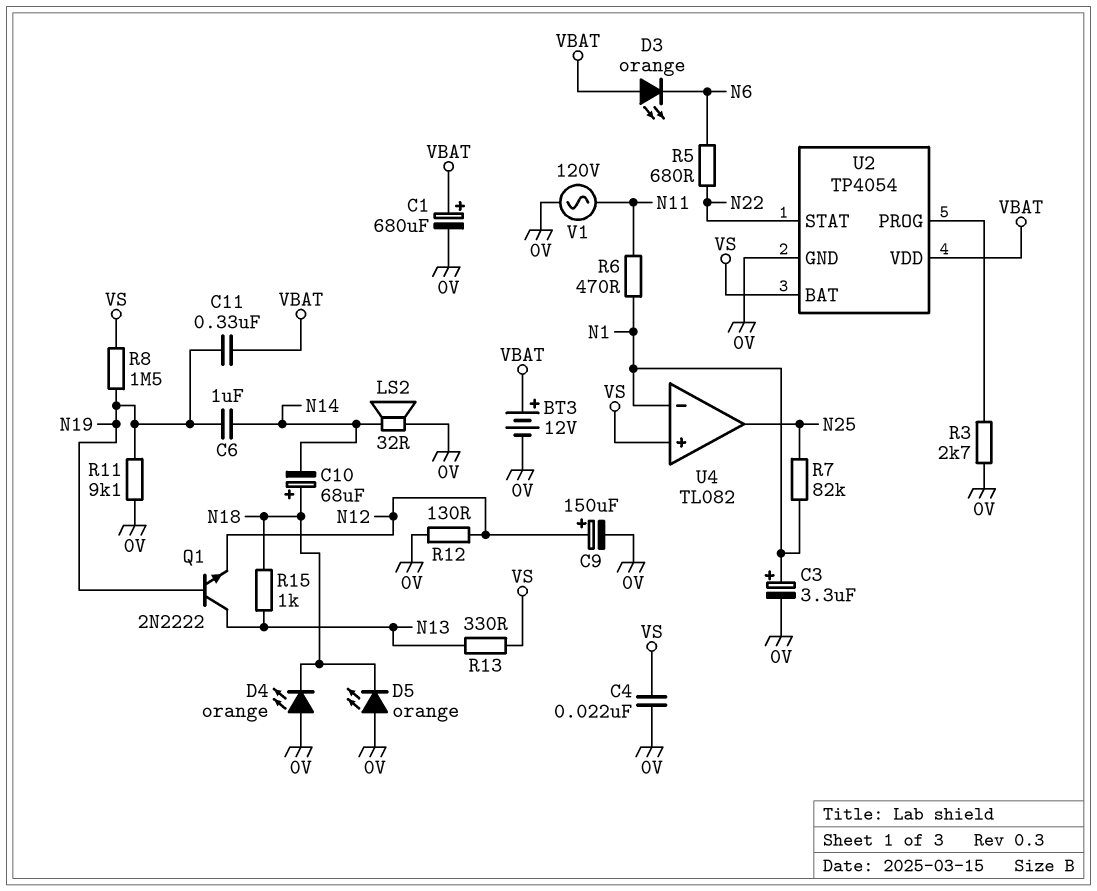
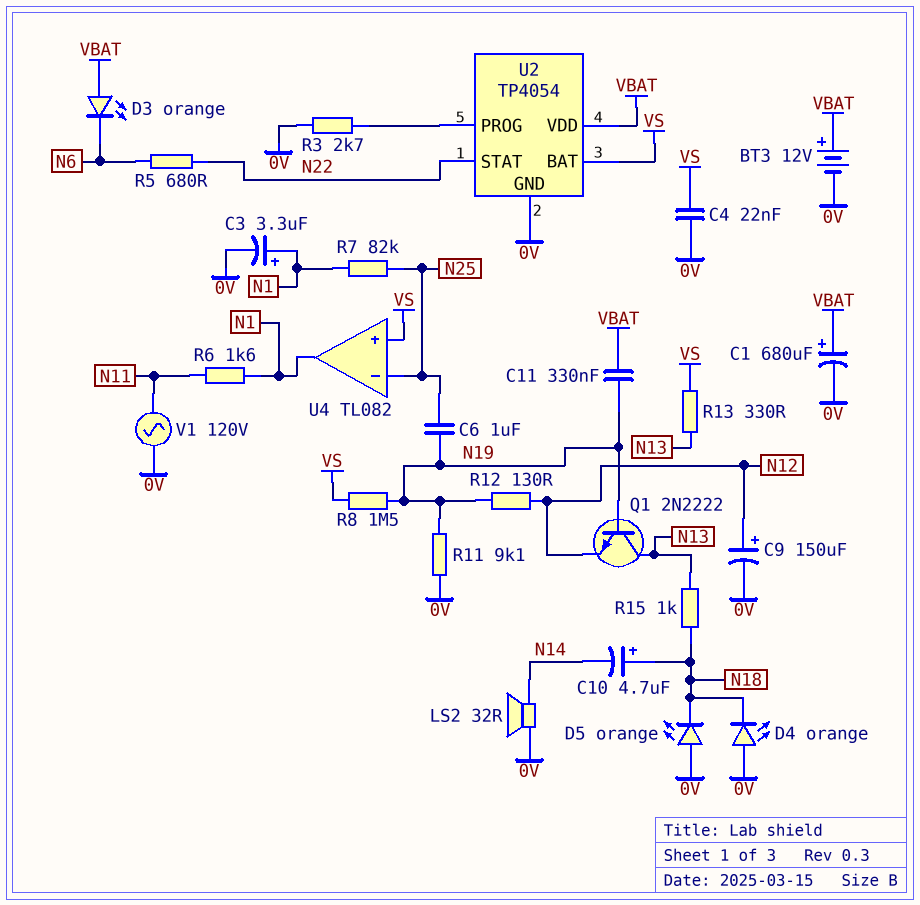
C6: 1uF (N14, N19) -> 1uF (N19, N25)
C10: 68uF (plus N18, minus N14) -> 4.7uF (plus N18, minus N14)
R6: 470 (N1, N11) -> 1.6k (N1, N11)
R12: 130 (0V, N12) -> 130 (N12, N19)
U4 pin in-: N1 -> N25
U4 pin out: N25 -> N1

